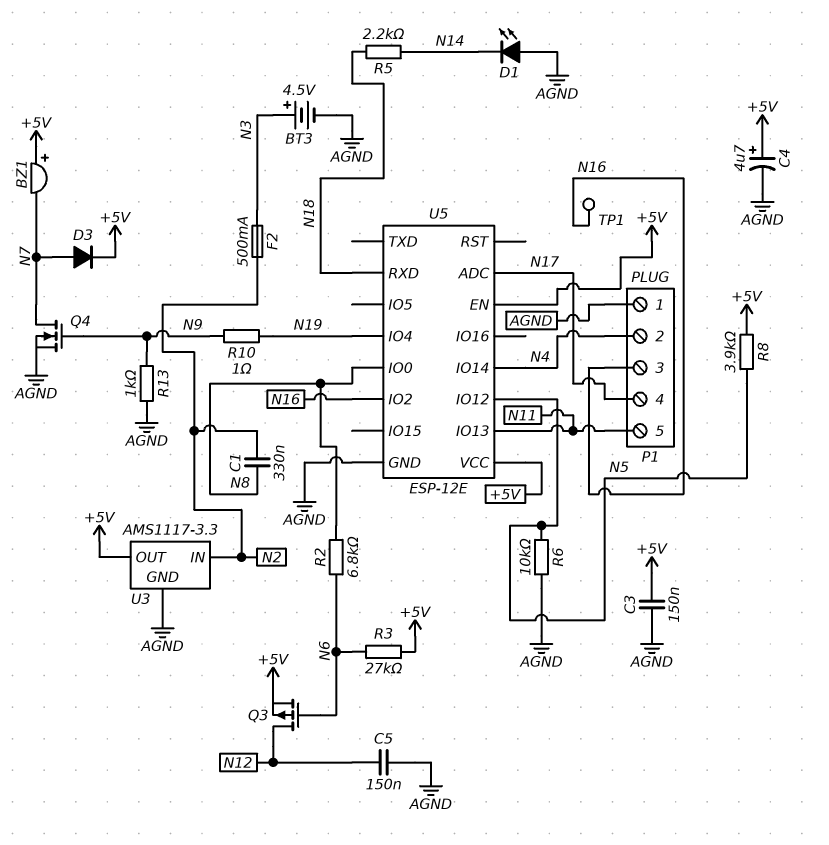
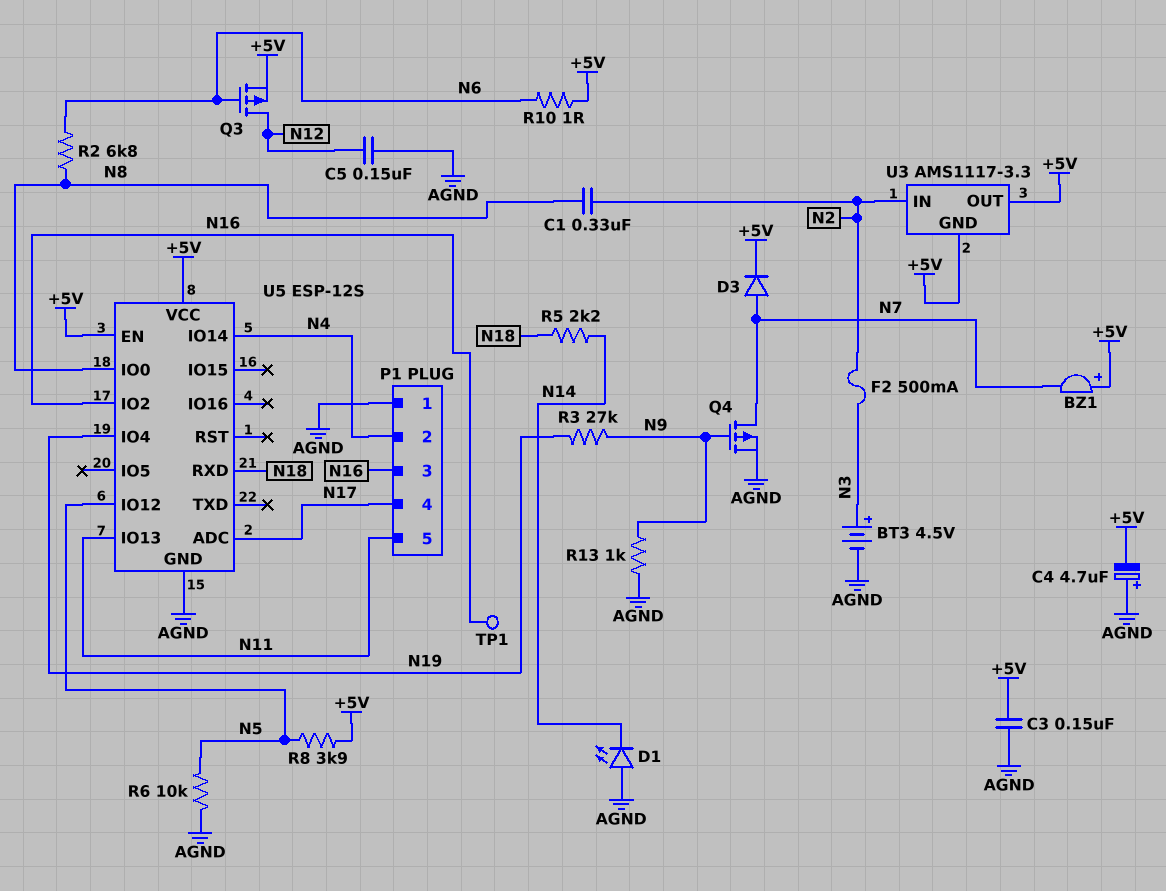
C4: 4.7uF (plus +5V, minus AGND) -> 4.7uF (plus AGND, minus +5V)
Q4: NMOS (G N9, D N7, S AGND) -> PMOS (G N9, D N7, S AGND)
R3: 27k (+5V, N6) -> 27k (N9, N19)
R10: 1 (N9, N19) -> 1 (+5V, N6)
U3 pin GND: AGND -> +5V
U5: ESP-12E -> ESP-12S

